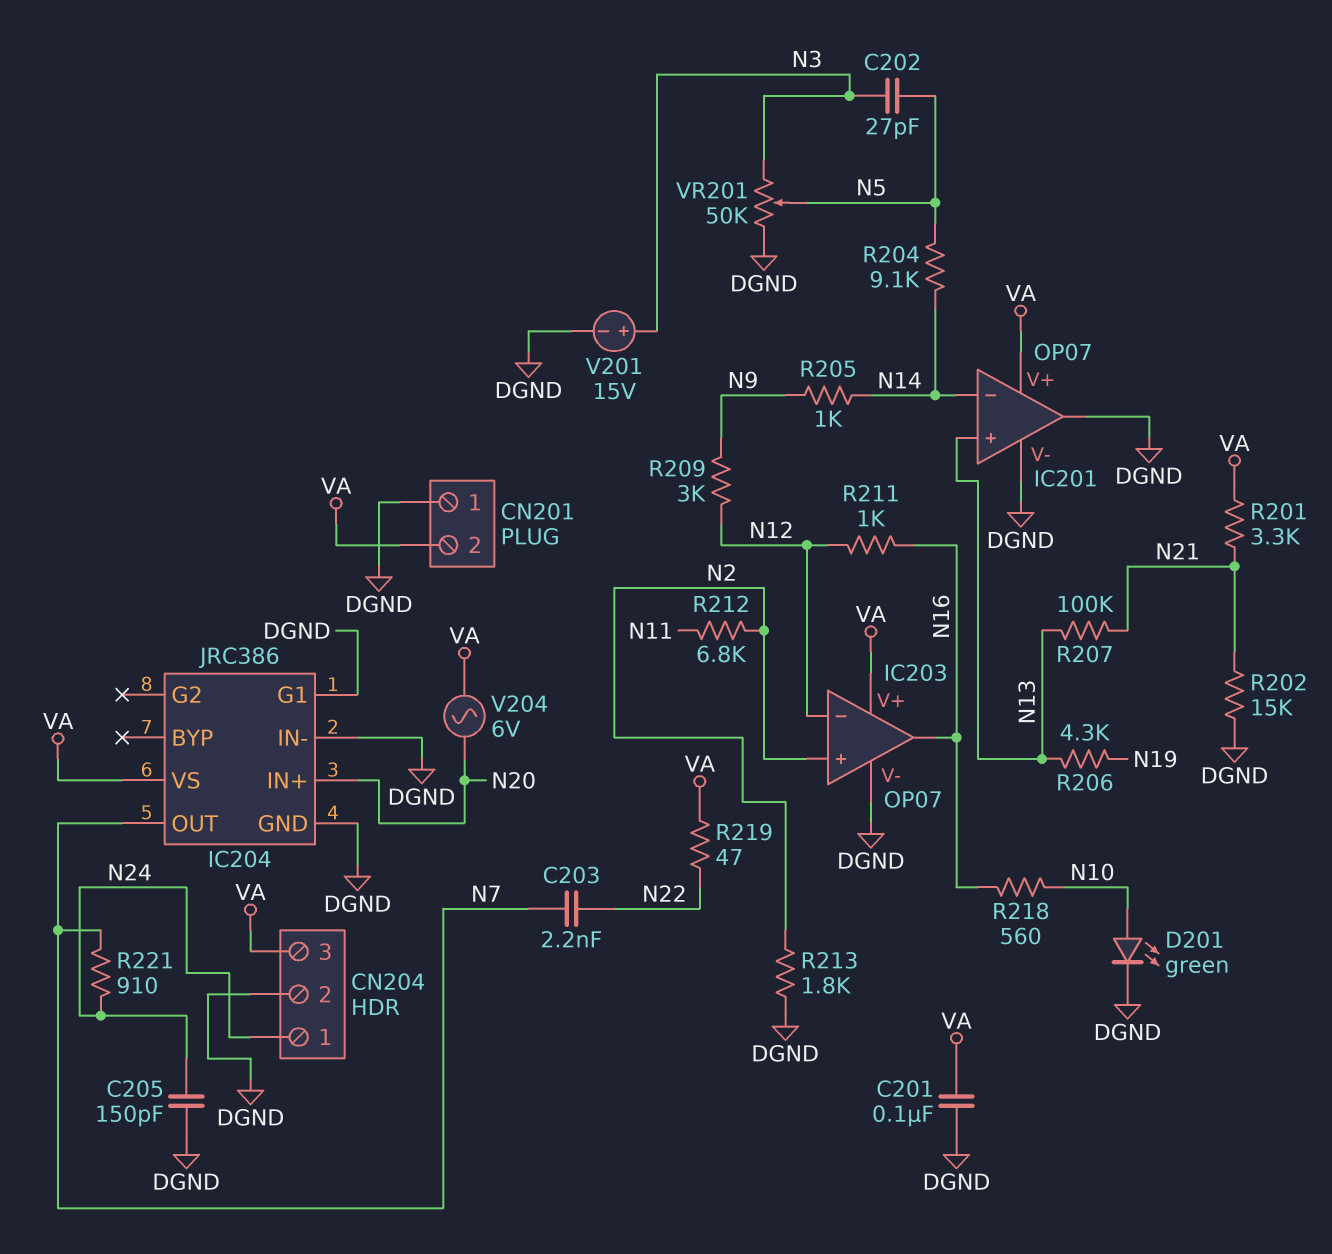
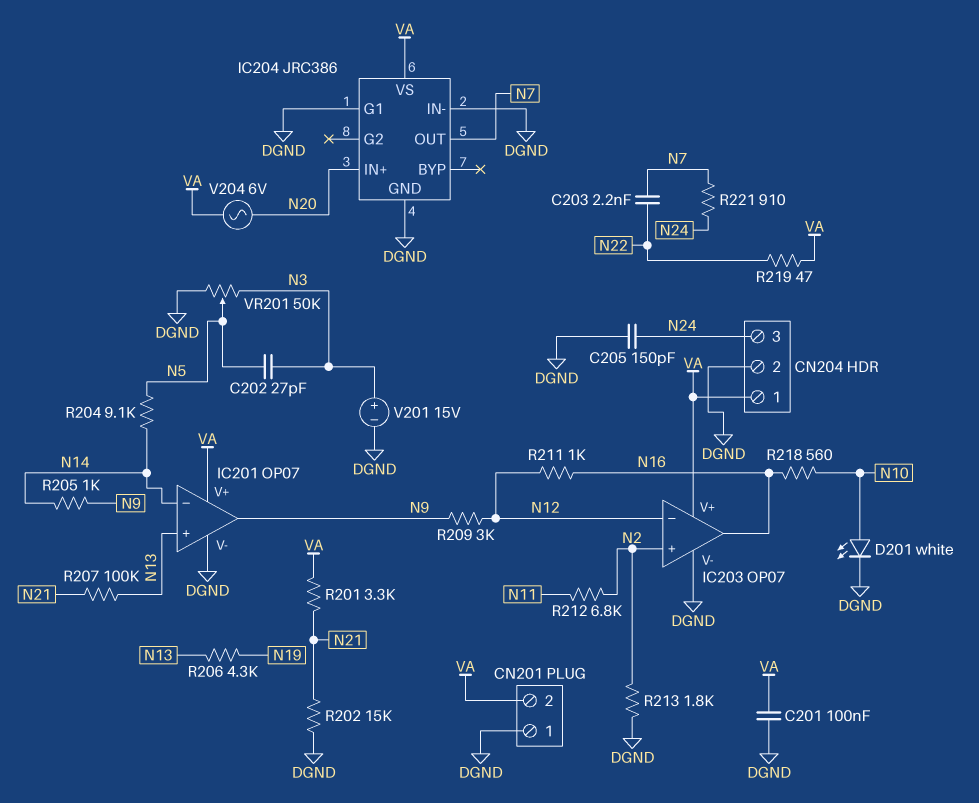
CN204 pin 1: N24 -> VA
CN204 pin 3: VA -> N24
D201: LED green (A N10, K DGND) -> LED white (A N10, K DGND)
IC201 pin out: DGND -> N9

